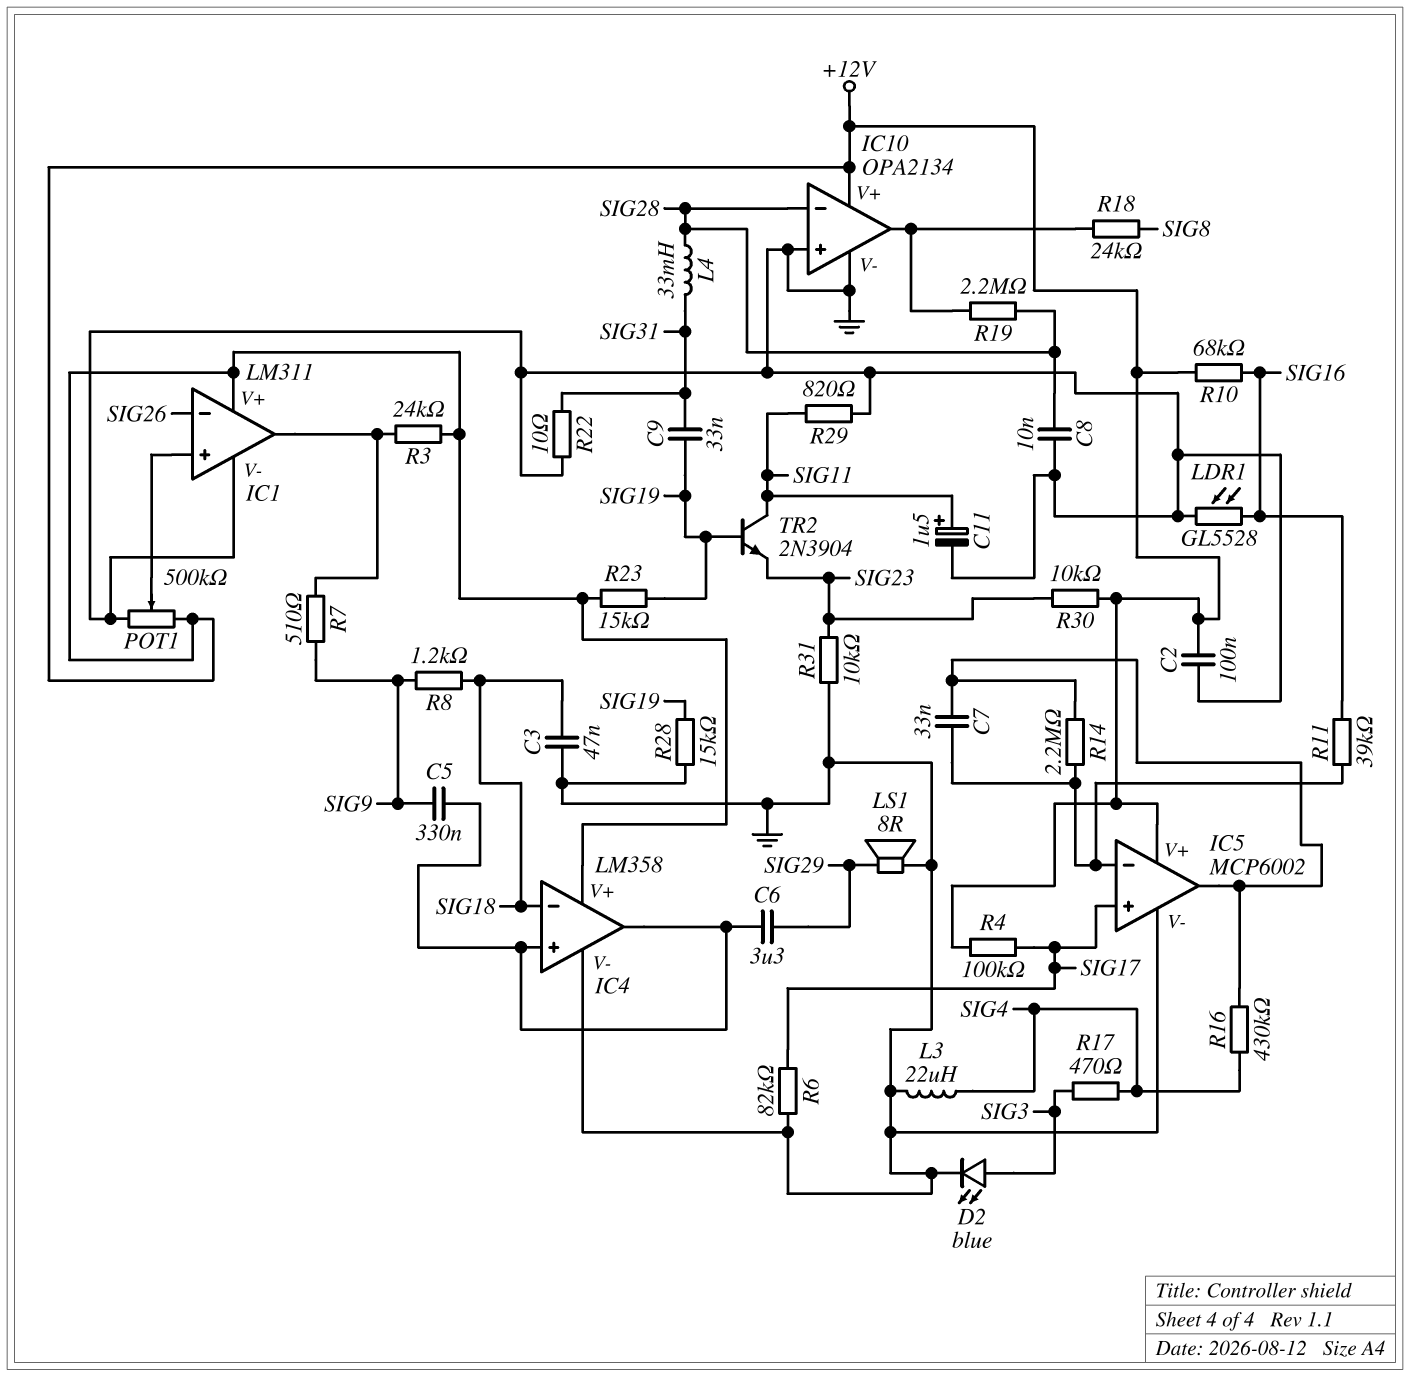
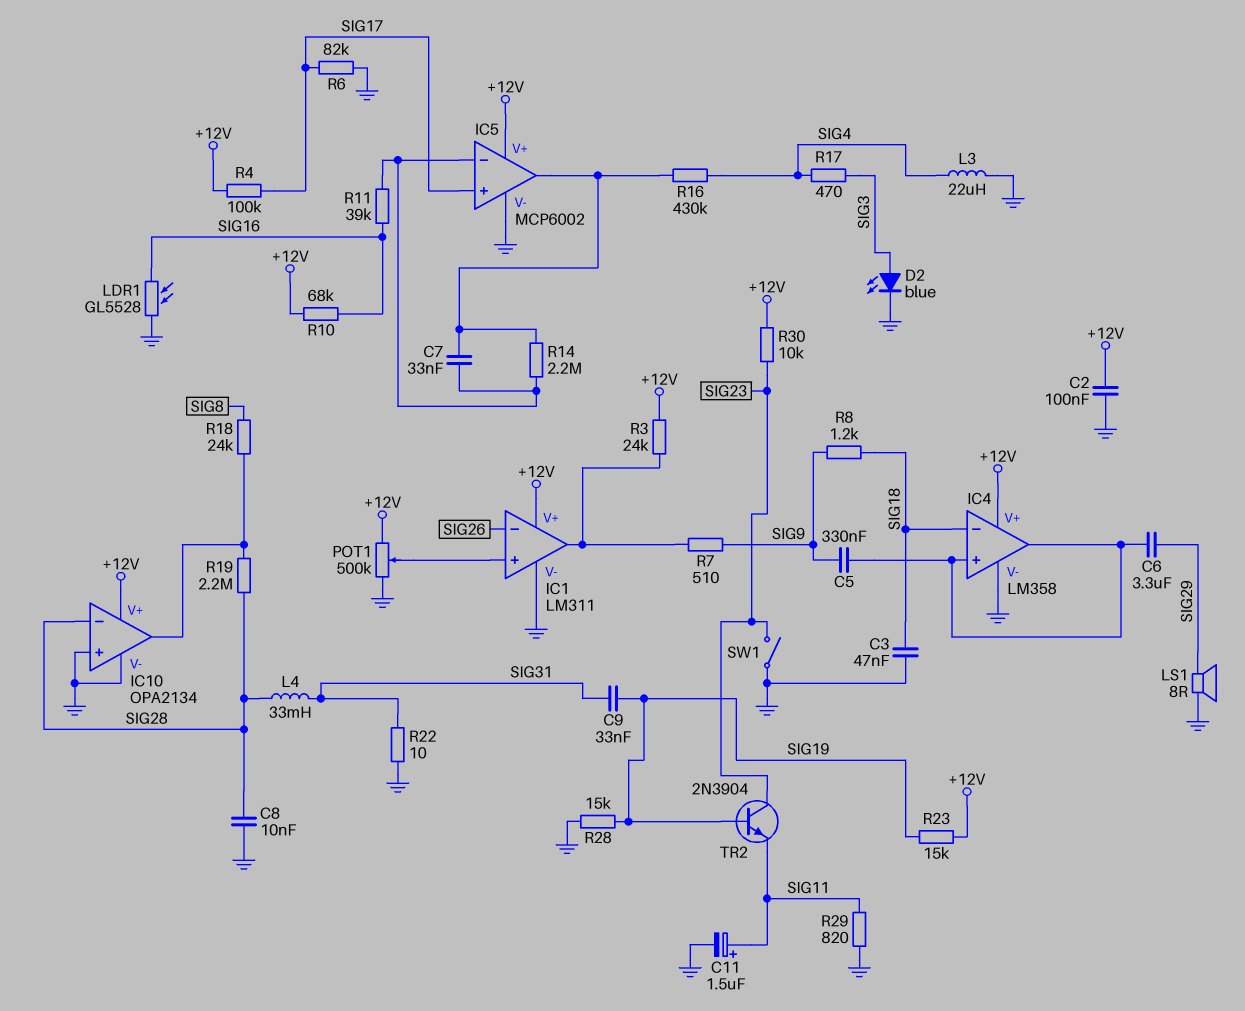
R31: 10k (GND, SIG23) -> none
SW1: none -> switch (GND, SIG23)
TR2: NPN 2N3904 (B SIG19, C SIG11, E SIG23) -> NPN 2N3904 (B SIG19, C SIG23, E SIG11)

